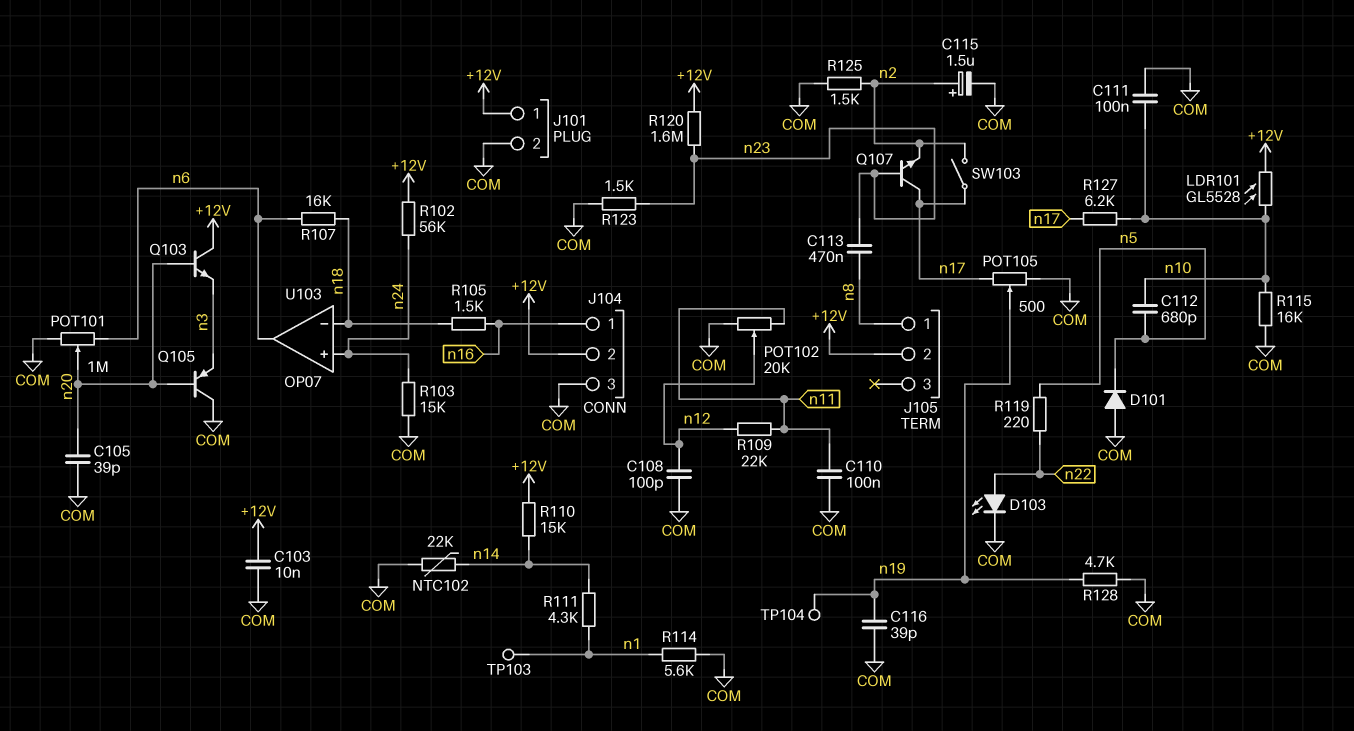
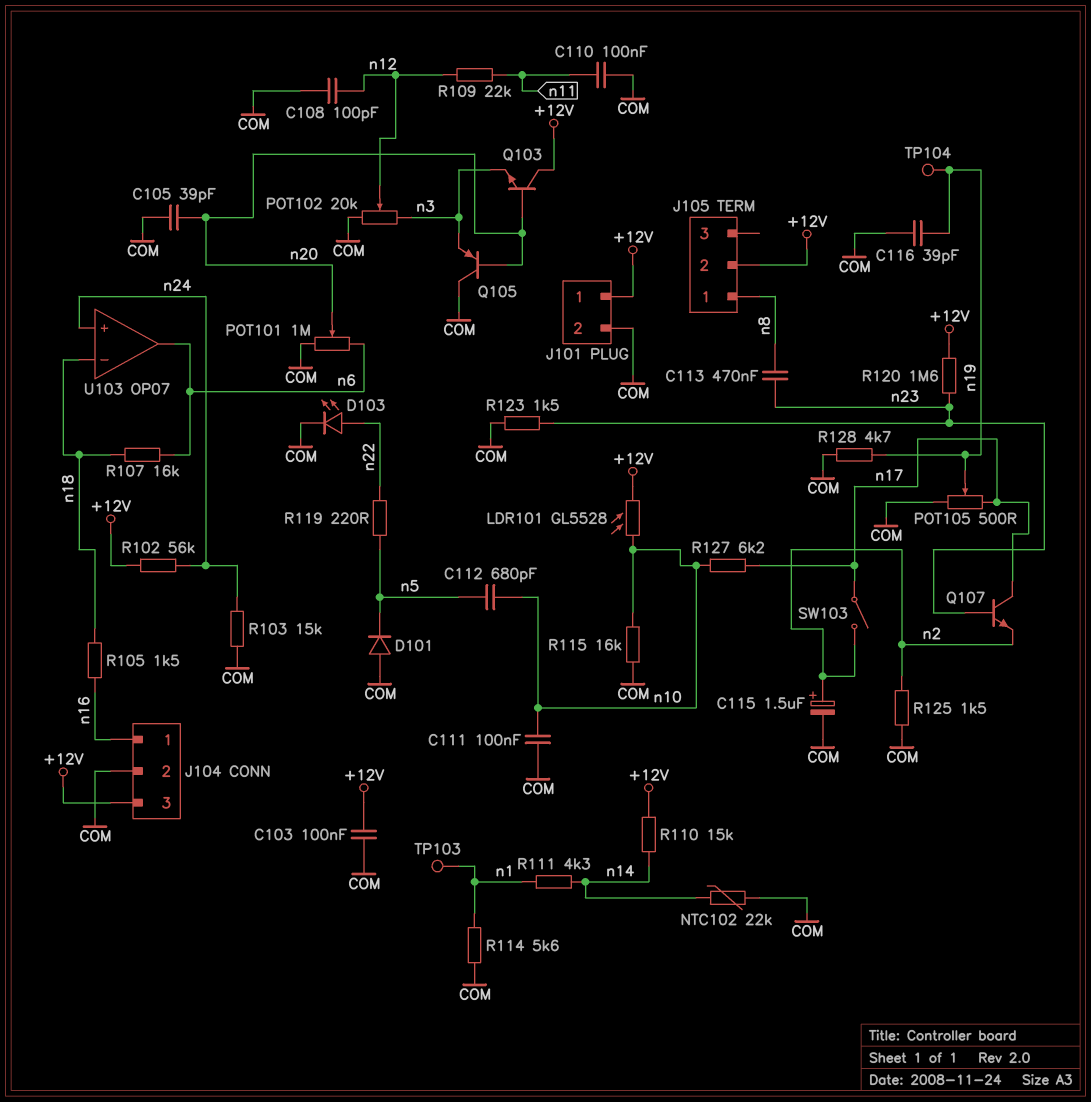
C103: 10nF (+12V, COM) -> 100nF (+12V, COM)
J104 pin 2: +12V -> COM
J104 pin 3: COM -> +12V
POT102: 20k (COM, n11, wiper n12) -> 20k (COM, n3, wiper n12)

